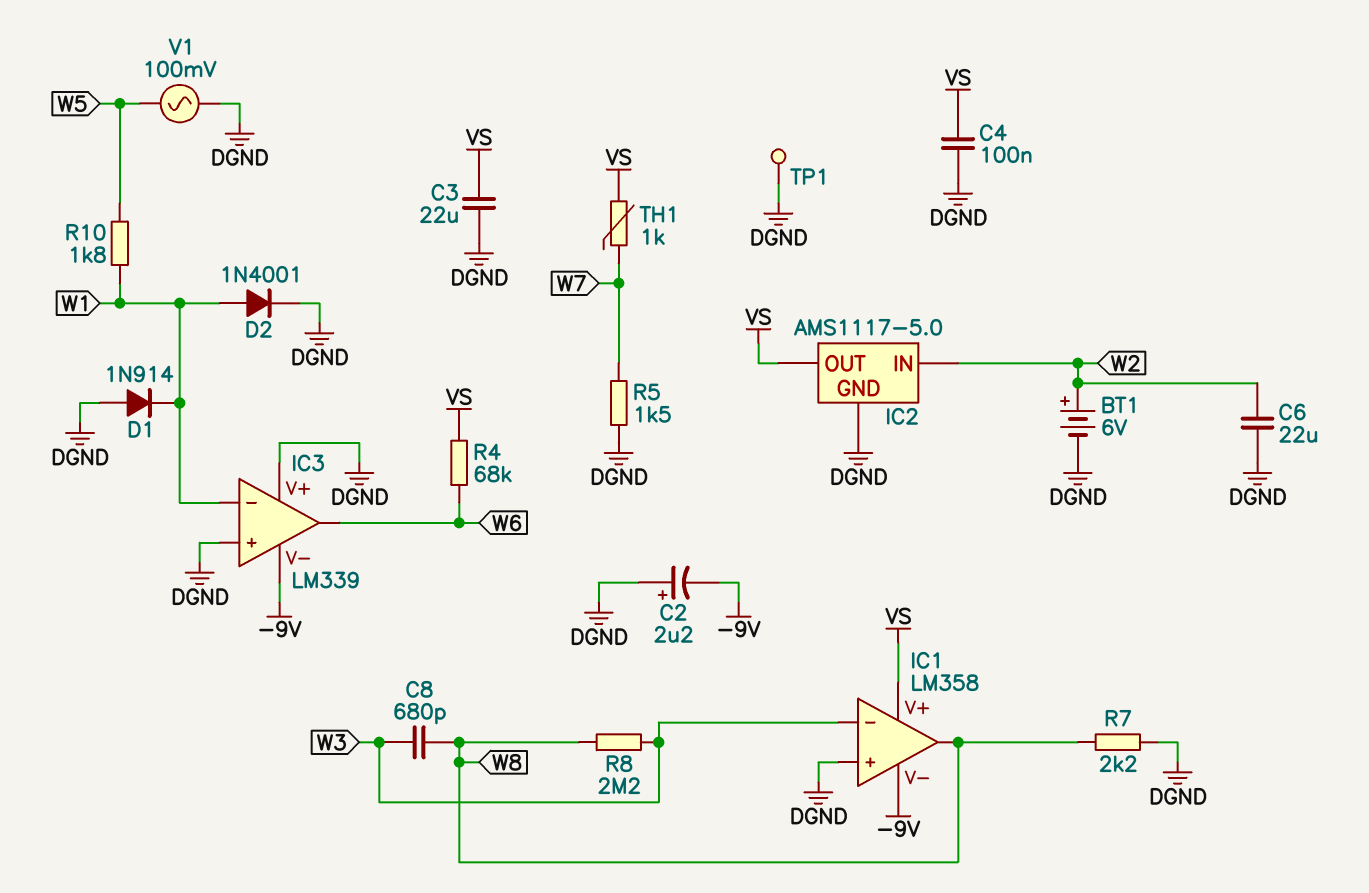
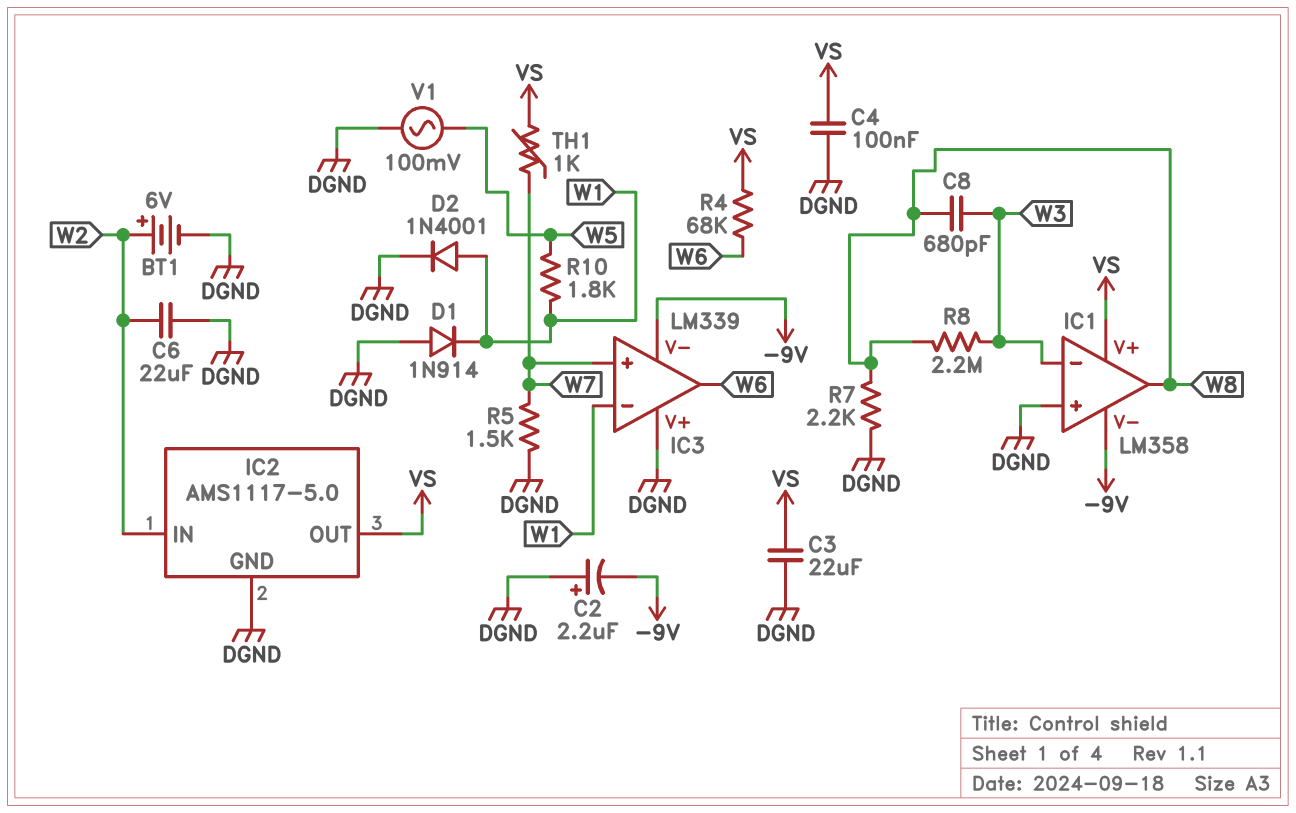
IC3 pin in+: DGND -> W7
TP1: test point (DGND) -> none

